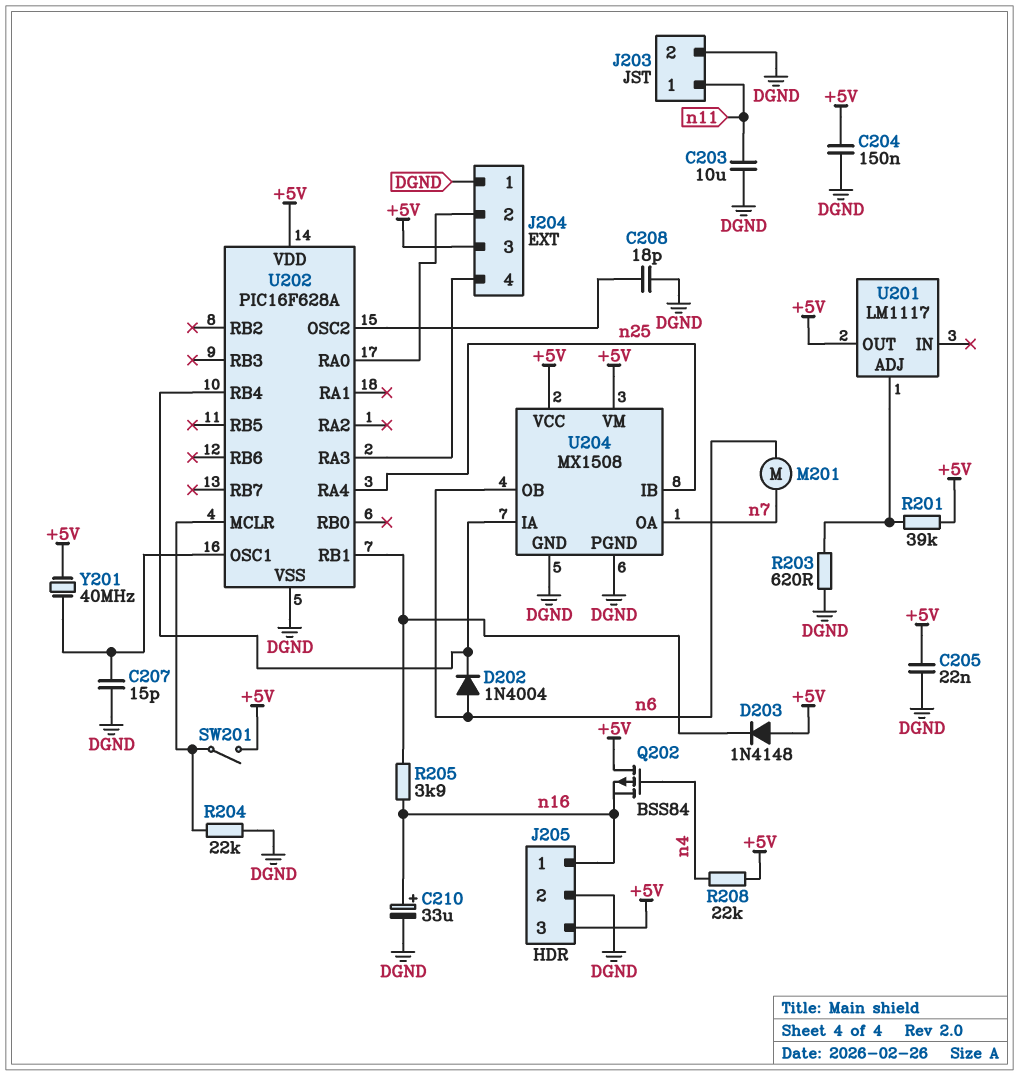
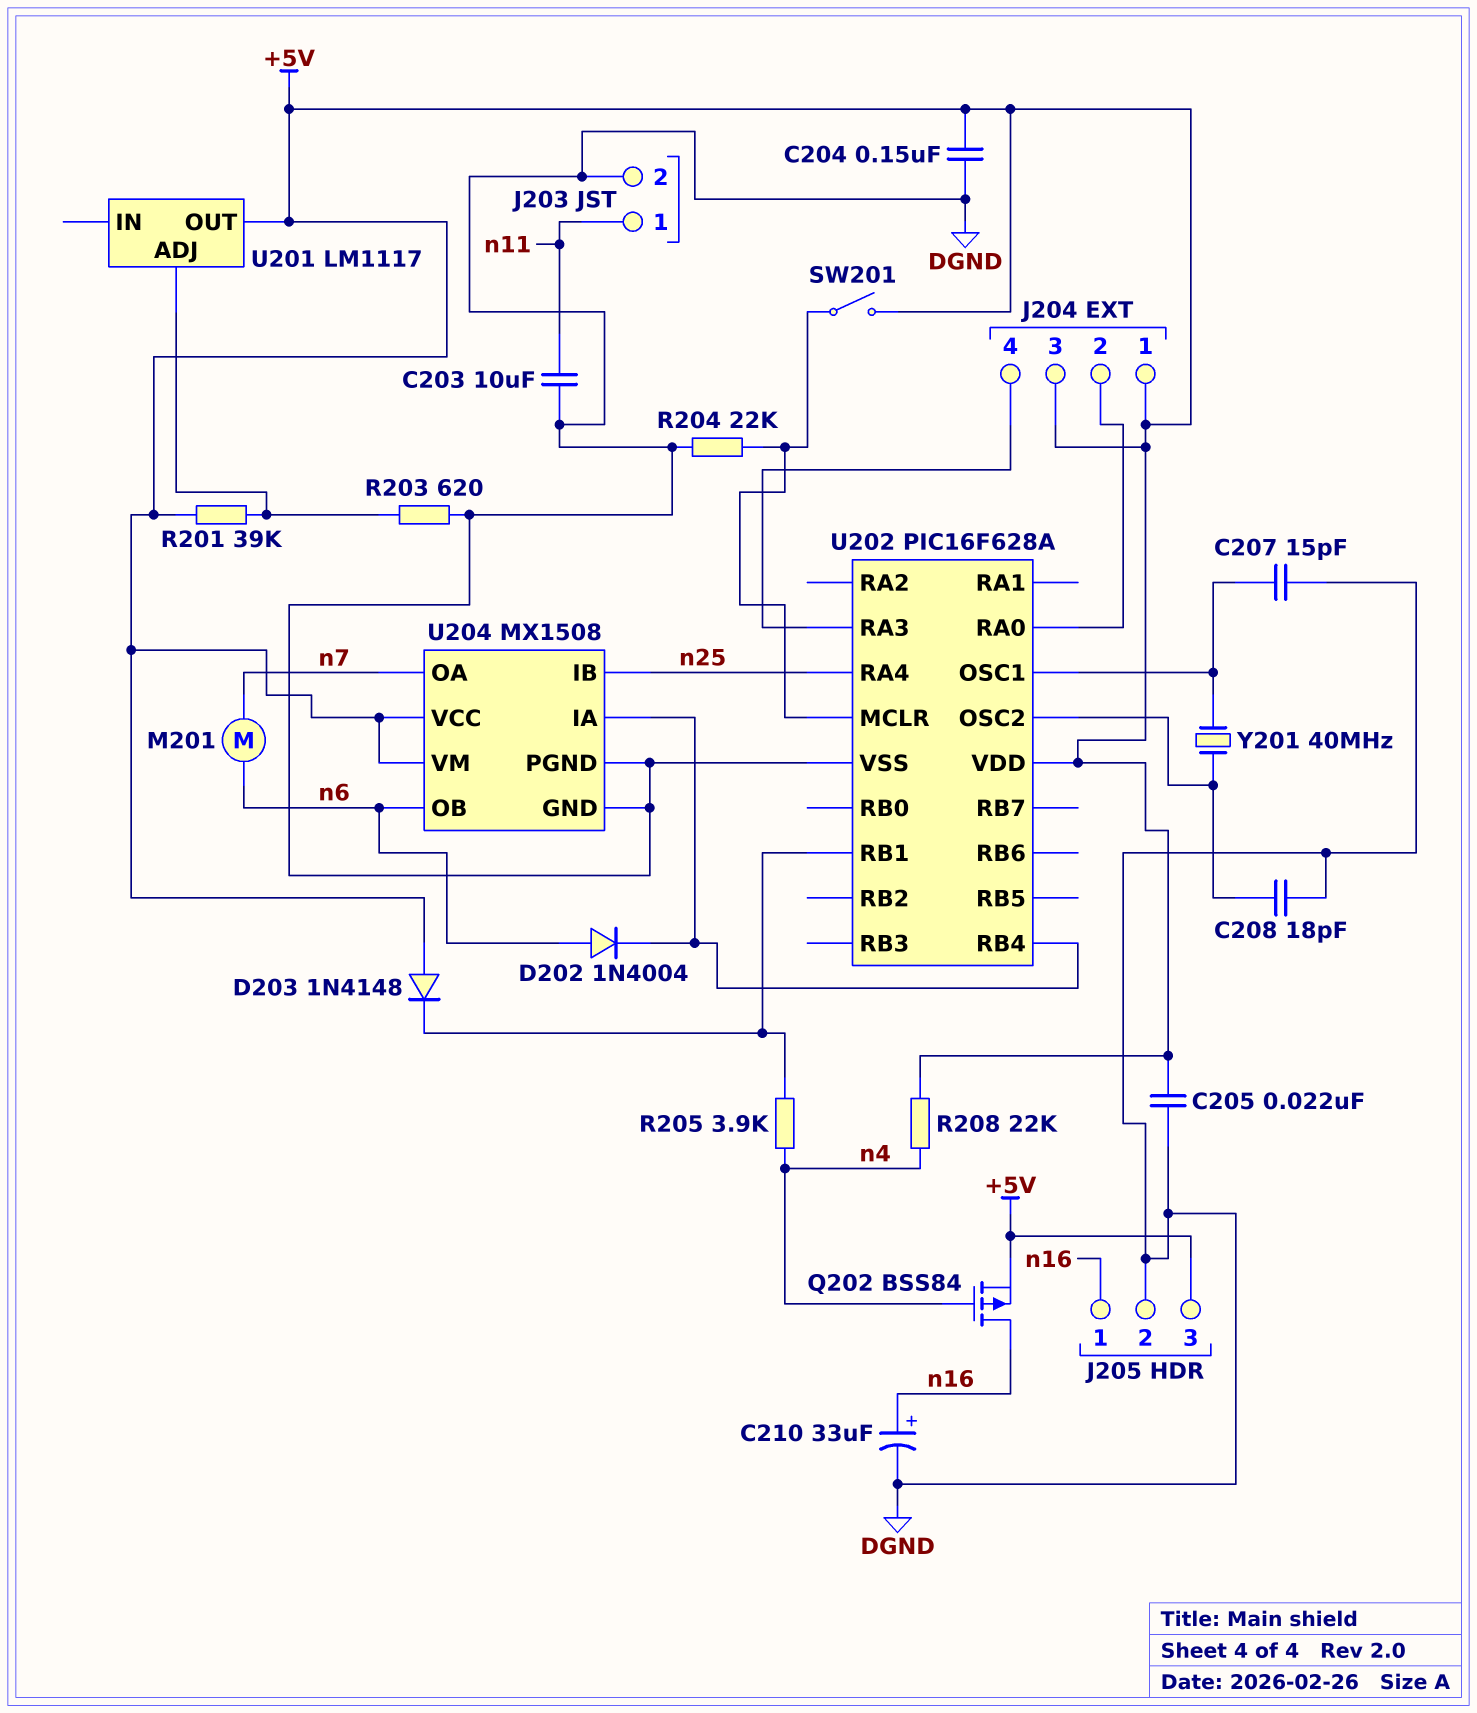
J204 pin 1: DGND -> +5V
Q202: PMOS BSS84 (G n4, D +5V, S n16) -> PMOS BSS84 (G n4, D n16, S +5V)
R205: 3.9k (U202/RB1, n16) -> 3.9k (U202/RB1, n4)
Y201: 40MHz (+5V, U202/OSC1) -> 40MHz (U202/OSC1, U202/OSC2)

